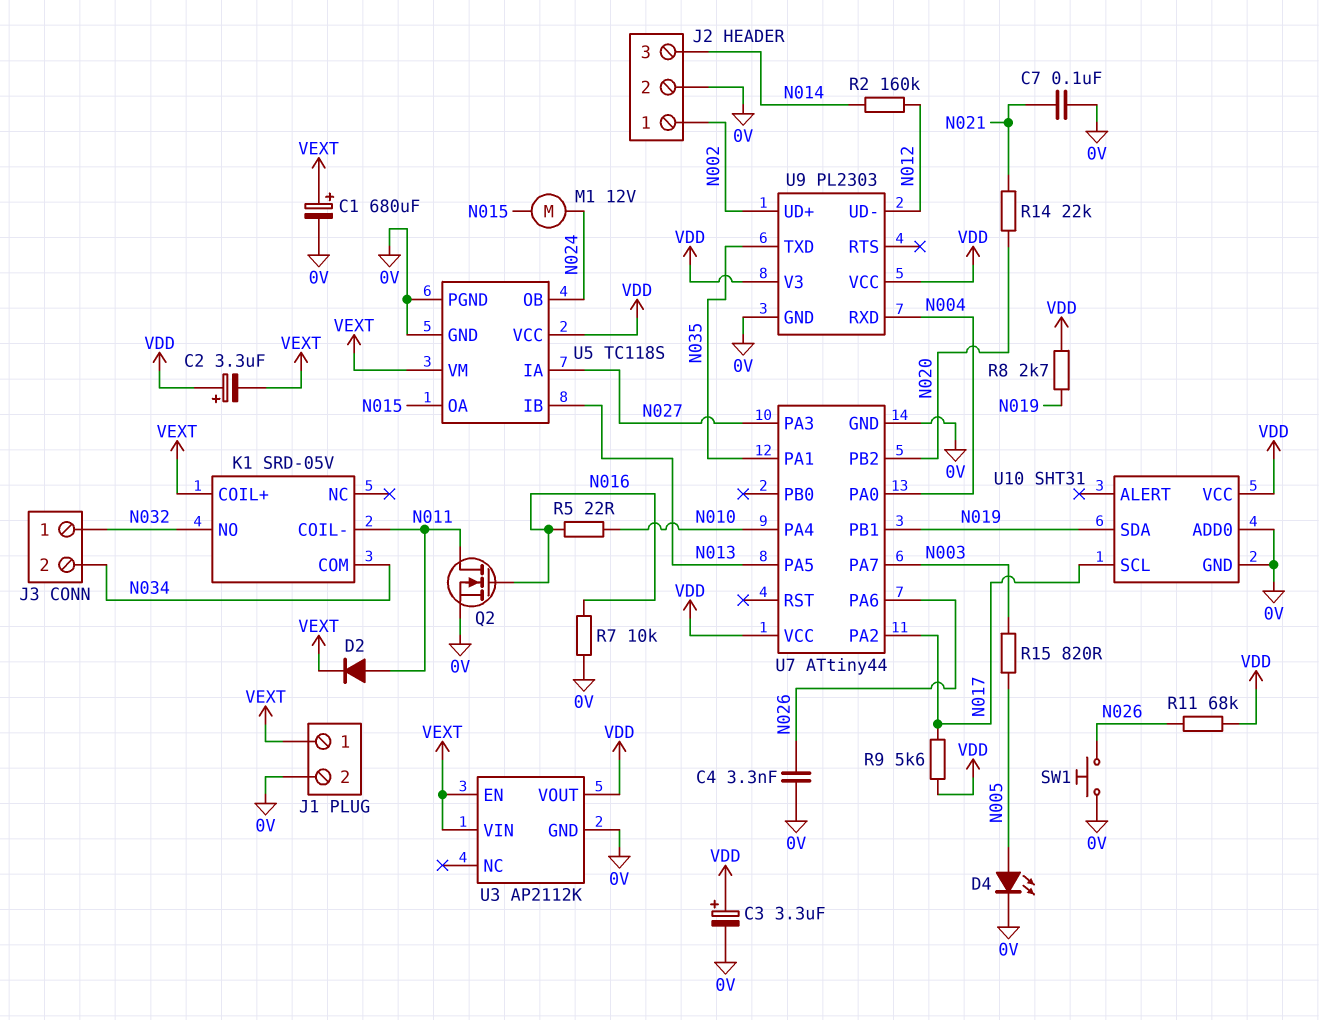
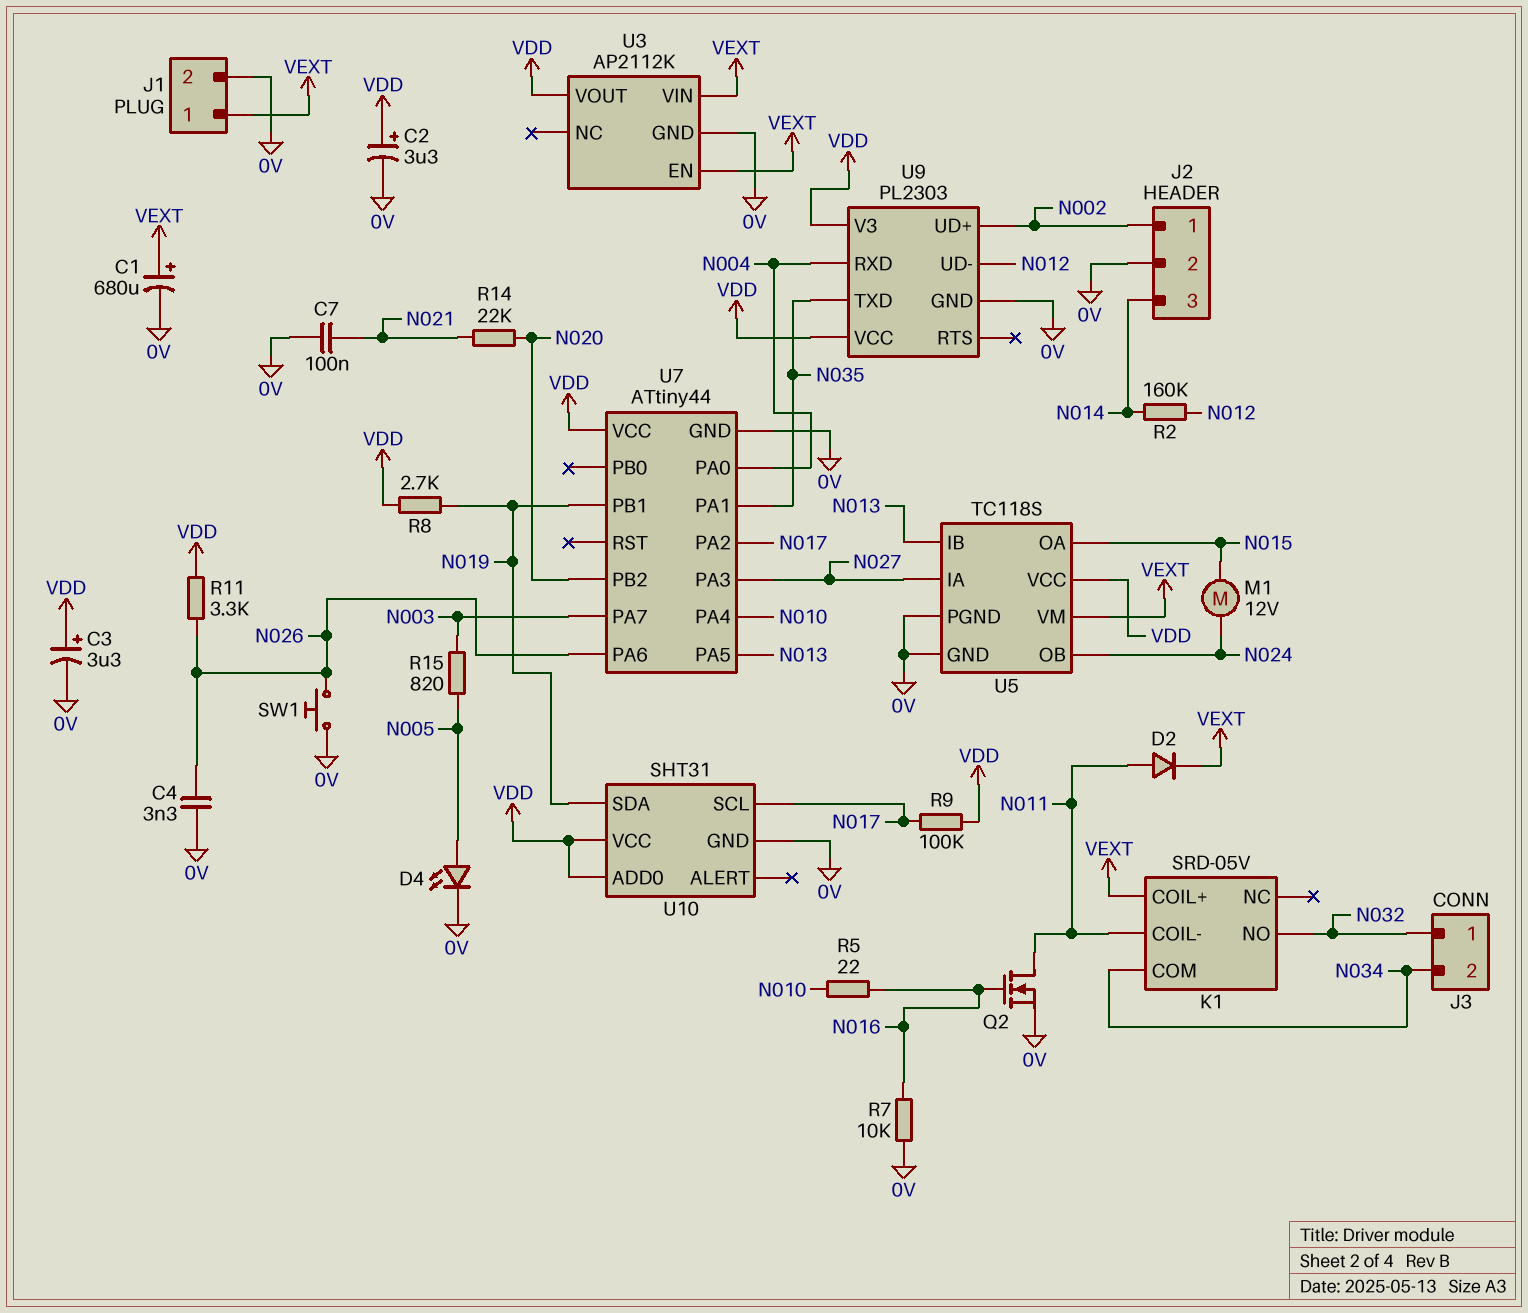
C2: 3.3uF (plus VDD, minus VEXT) -> 3.3uF (plus VDD, minus 0V)
R9: 5.6k (N017, VDD) -> 100k (N017, VDD)
R11: 68k (N026, VDD) -> 3.3k (N026, VDD)
U10 pin ADD0: 0V -> VDD

